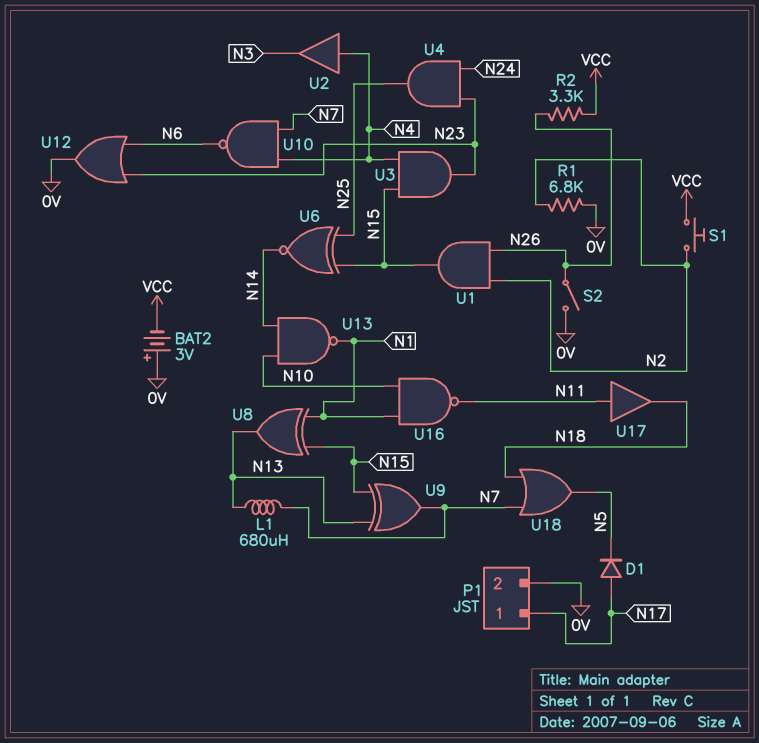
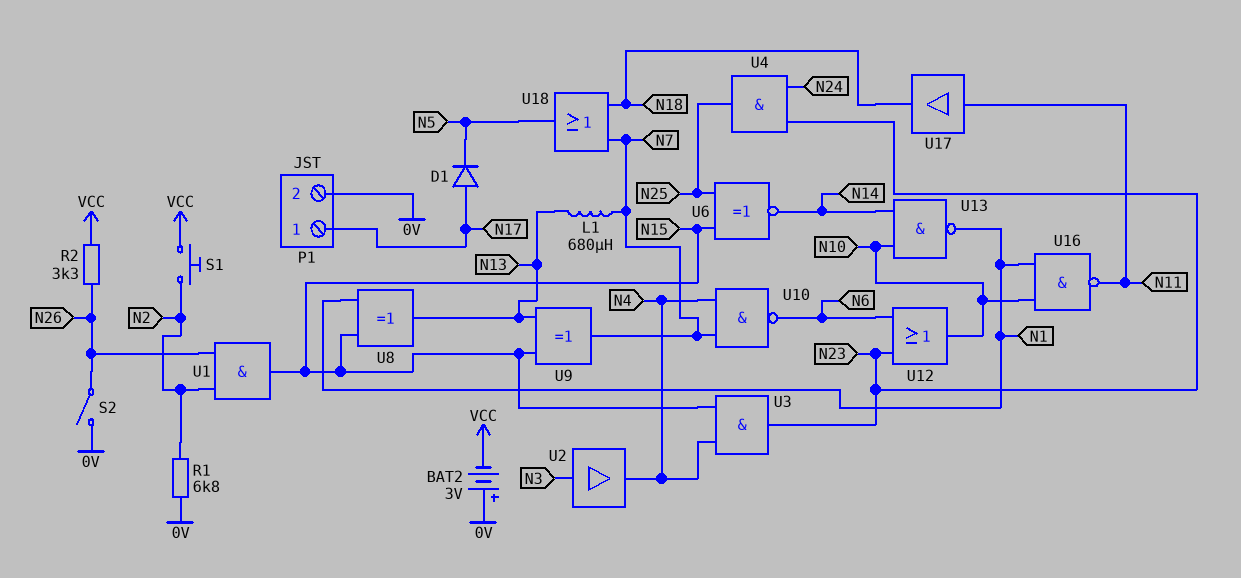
U2: buffer (in N4, out N3) -> buffer (in N3, out N4)
U12: OR (in N6, in N23, out 0V) -> OR (in N6, in N23, out N10)

